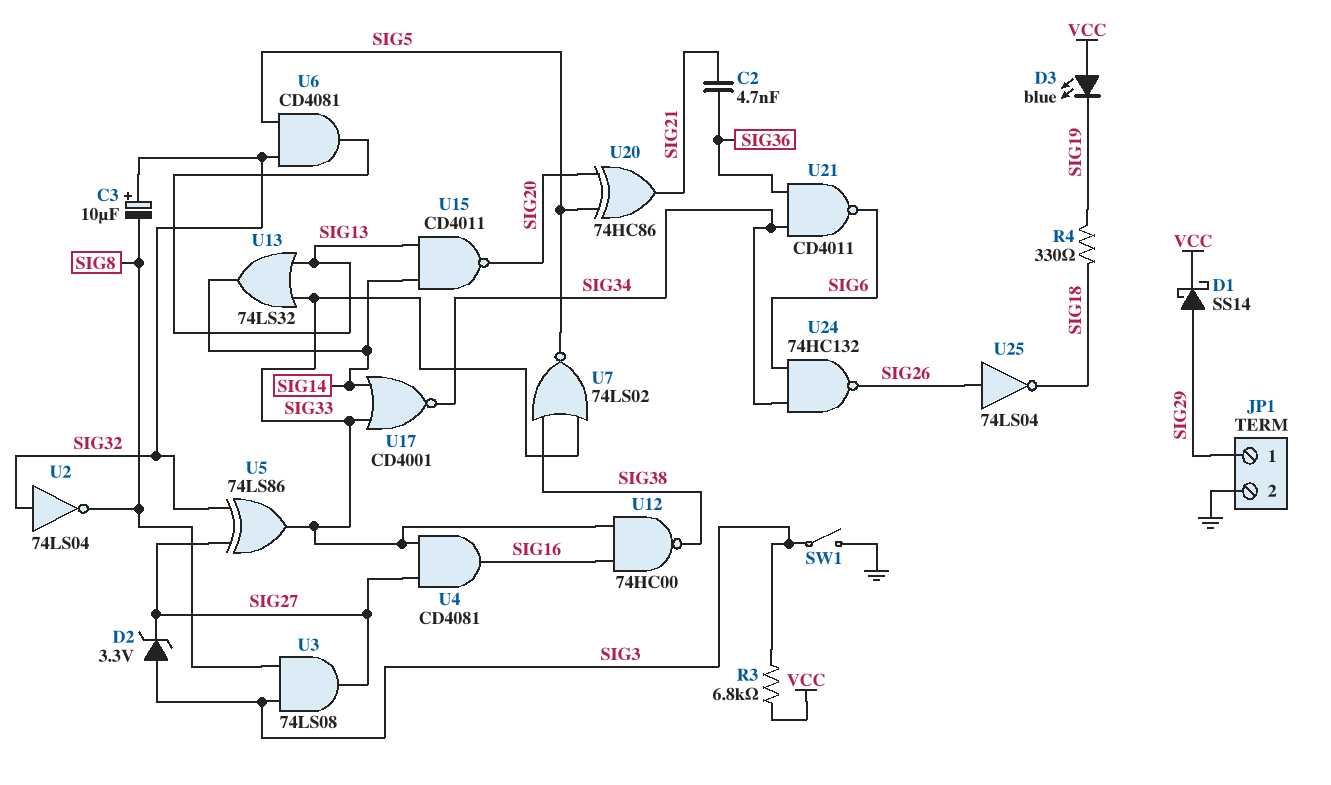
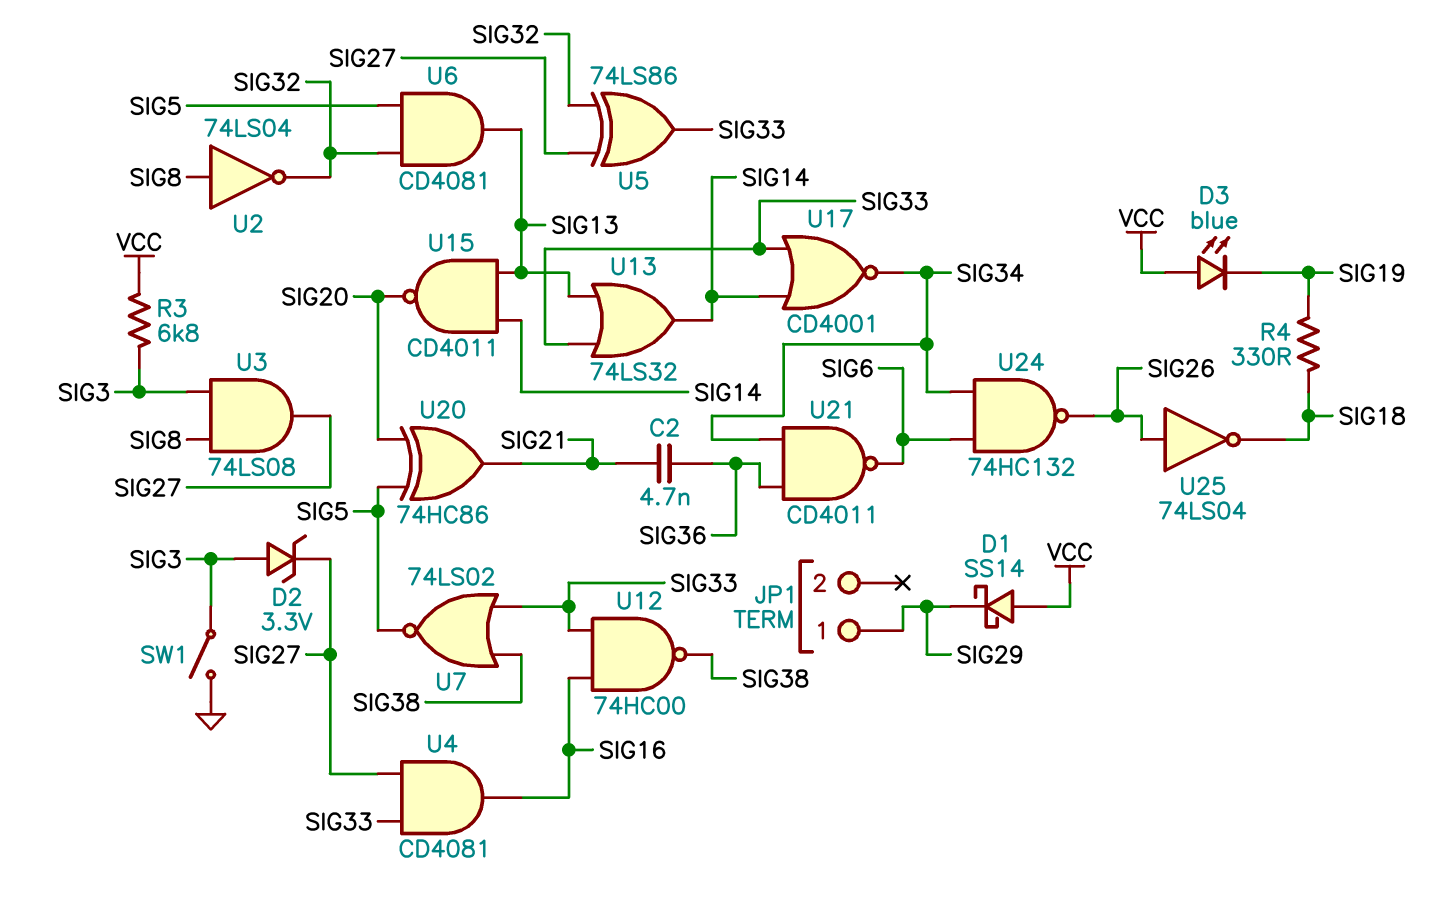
C3: 10uF (plus SIG32, minus SIG8) -> none
D1: schottky SS14 (A SIG29, K VCC) -> schottky SS14 (A VCC, K SIG29)
JP1 pin 2: GND -> none
U2: NOT 74LS04 (in SIG32, out SIG8) -> NOT 74LS04 (in SIG8, out SIG32)

